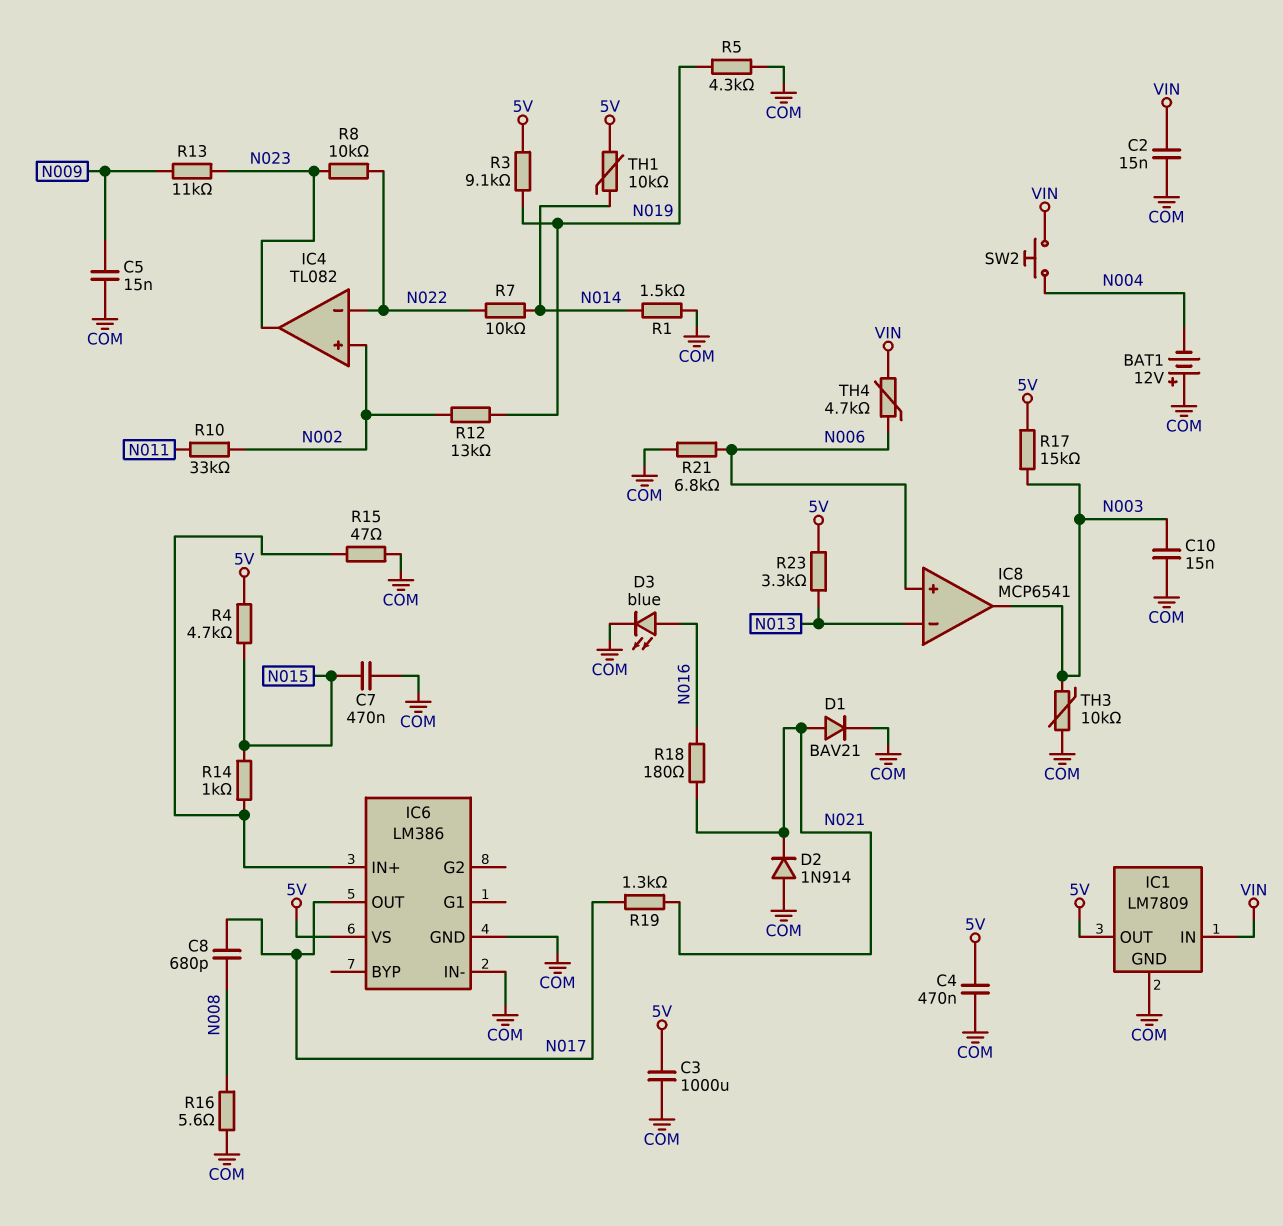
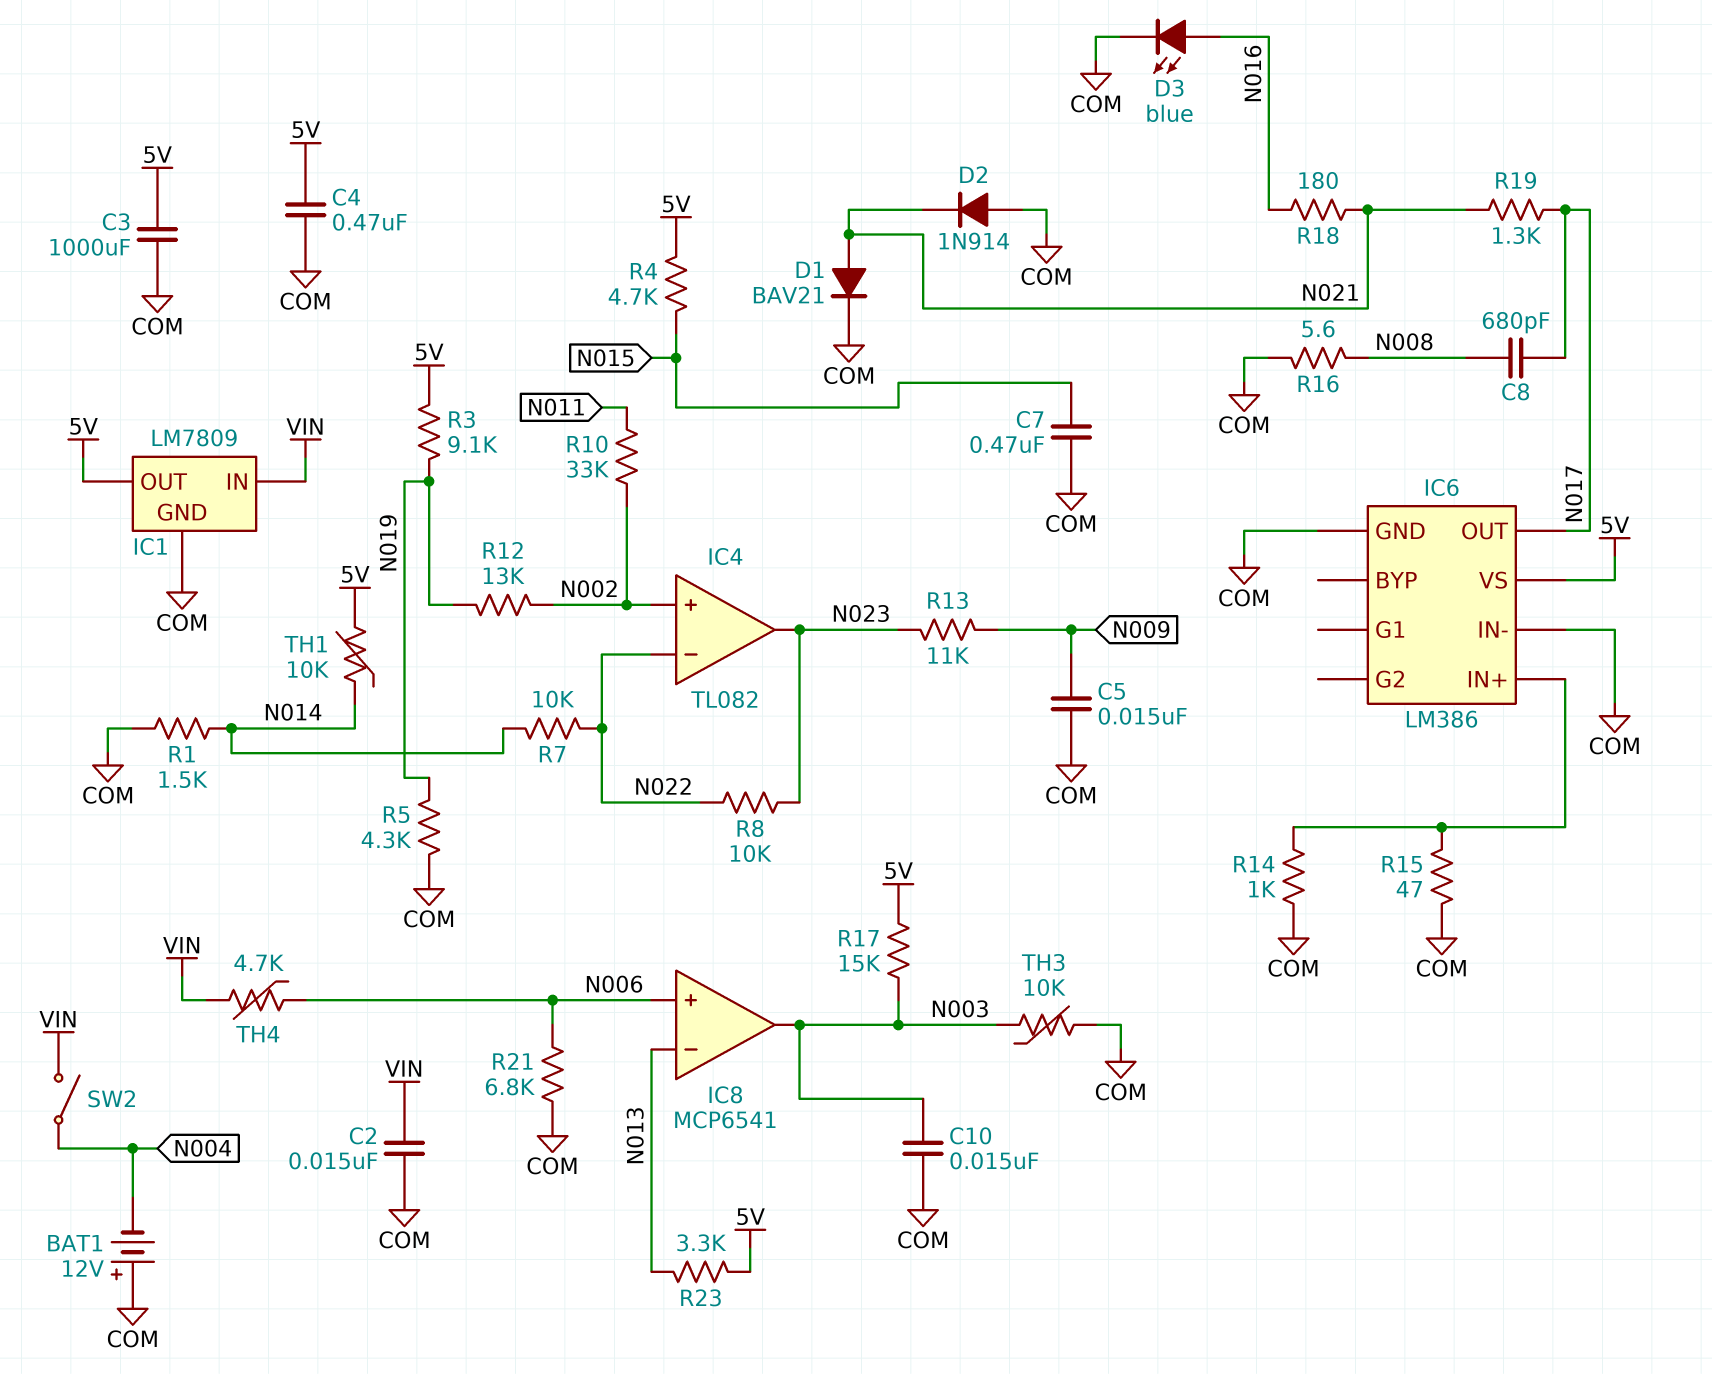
R14: 1k (IC6/IN+, N015) -> 1k (COM, IC6/IN+)
SW2: button (N004, VIN) -> switch (N004, VIN)

